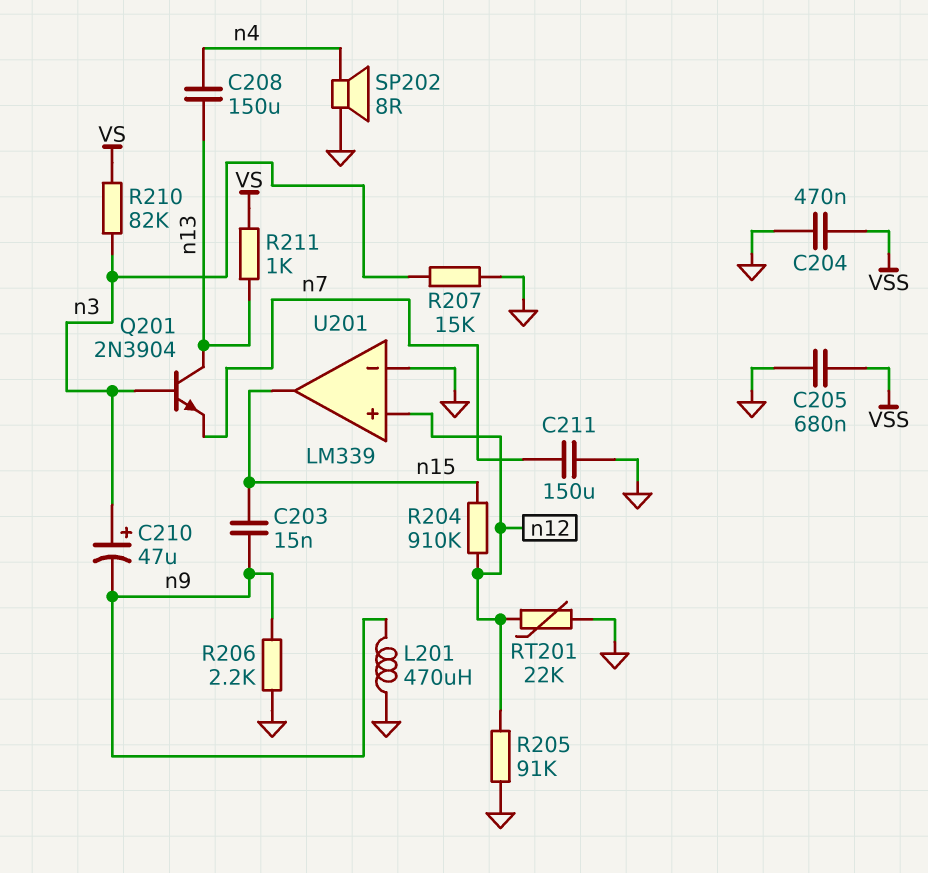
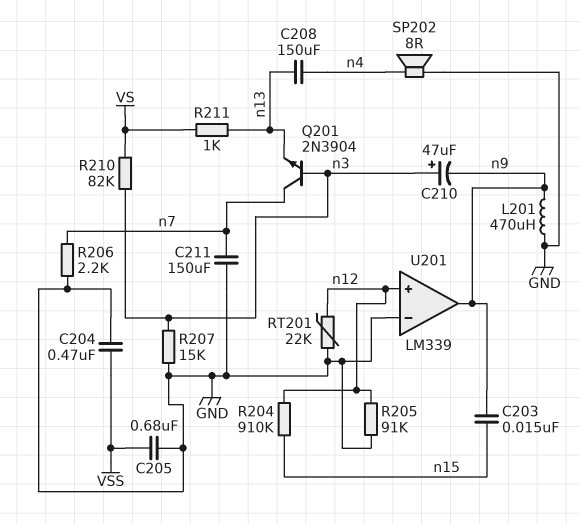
Q201: NPN 2N3904 (B n3, C n13, E n7) -> NPN 2N3904 (B n3, C n7, E n13)
R206: 2.2k (GND, n9) -> 2.2k (GND, n7)
U201 pin out: n15 -> n9

